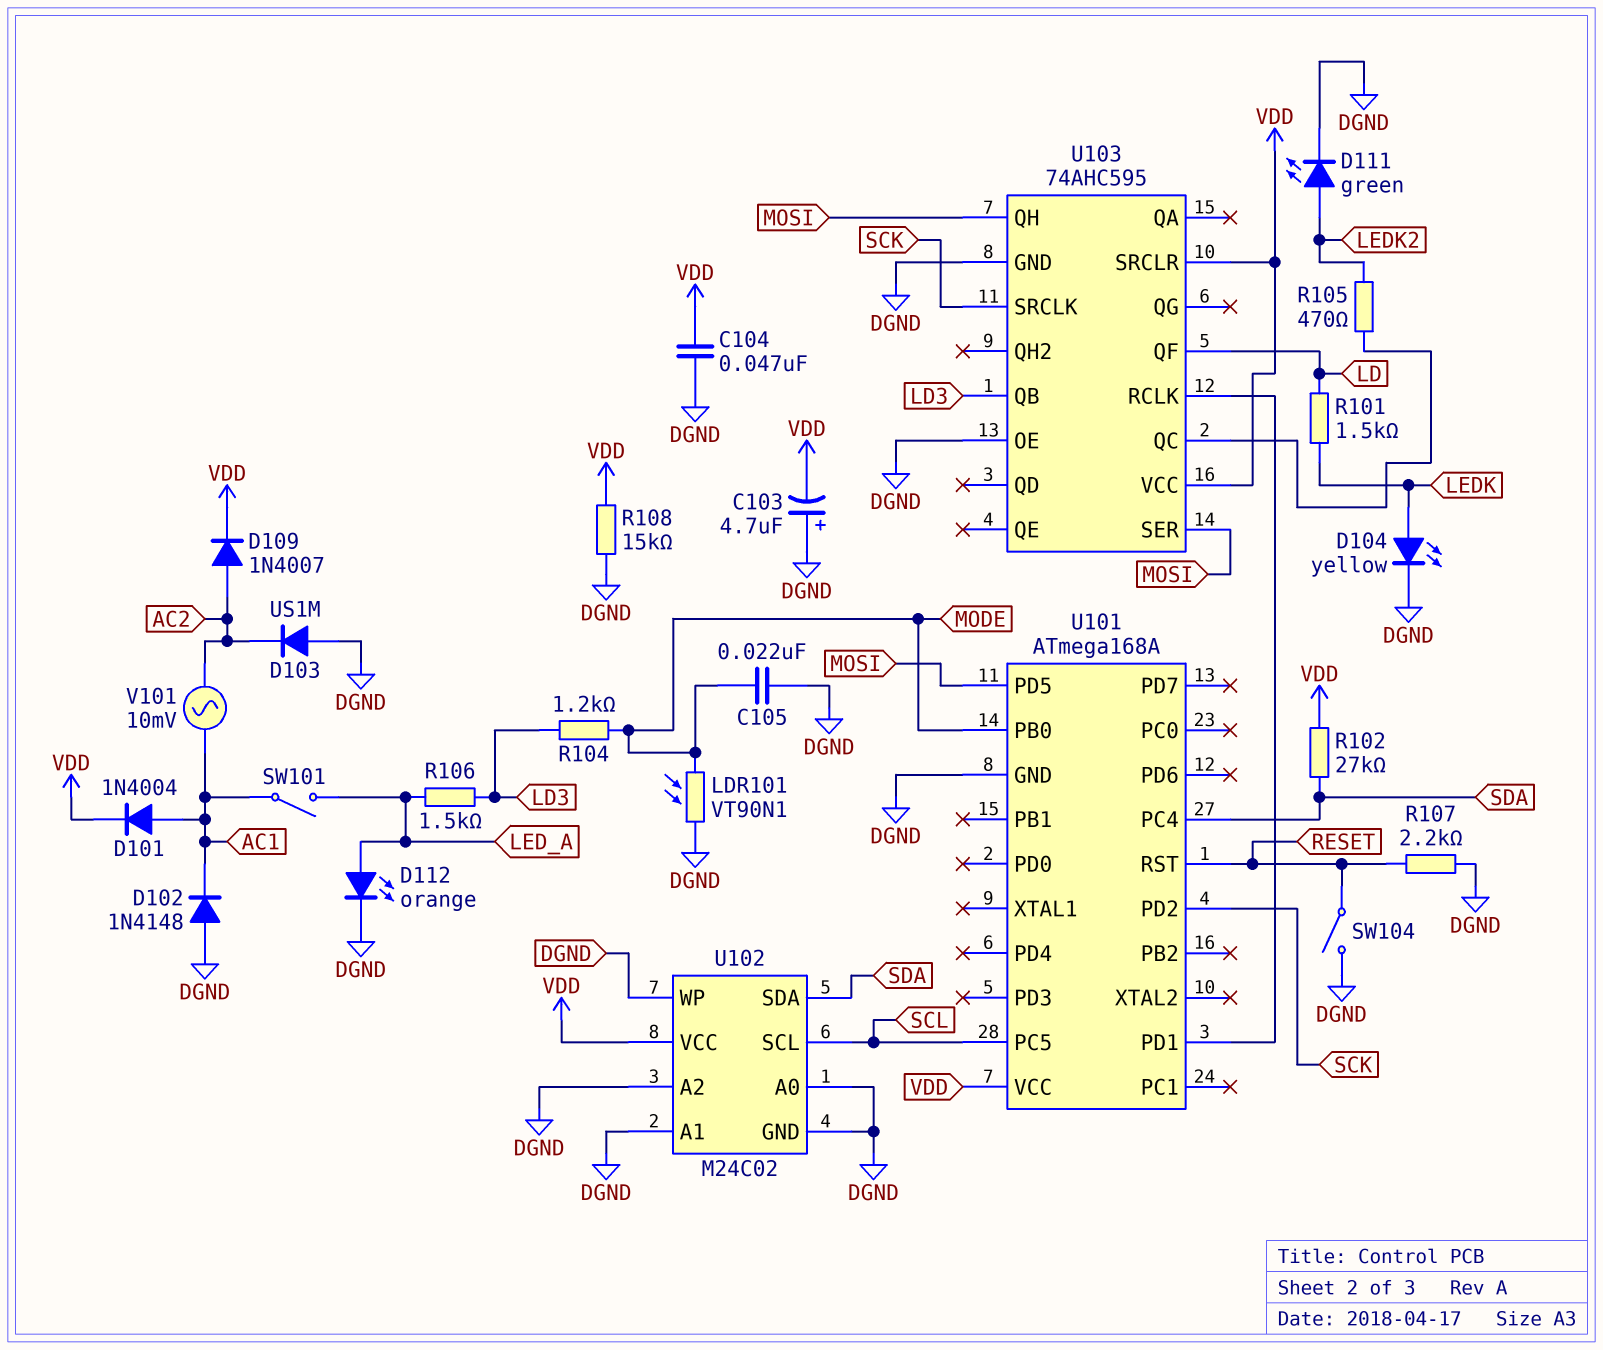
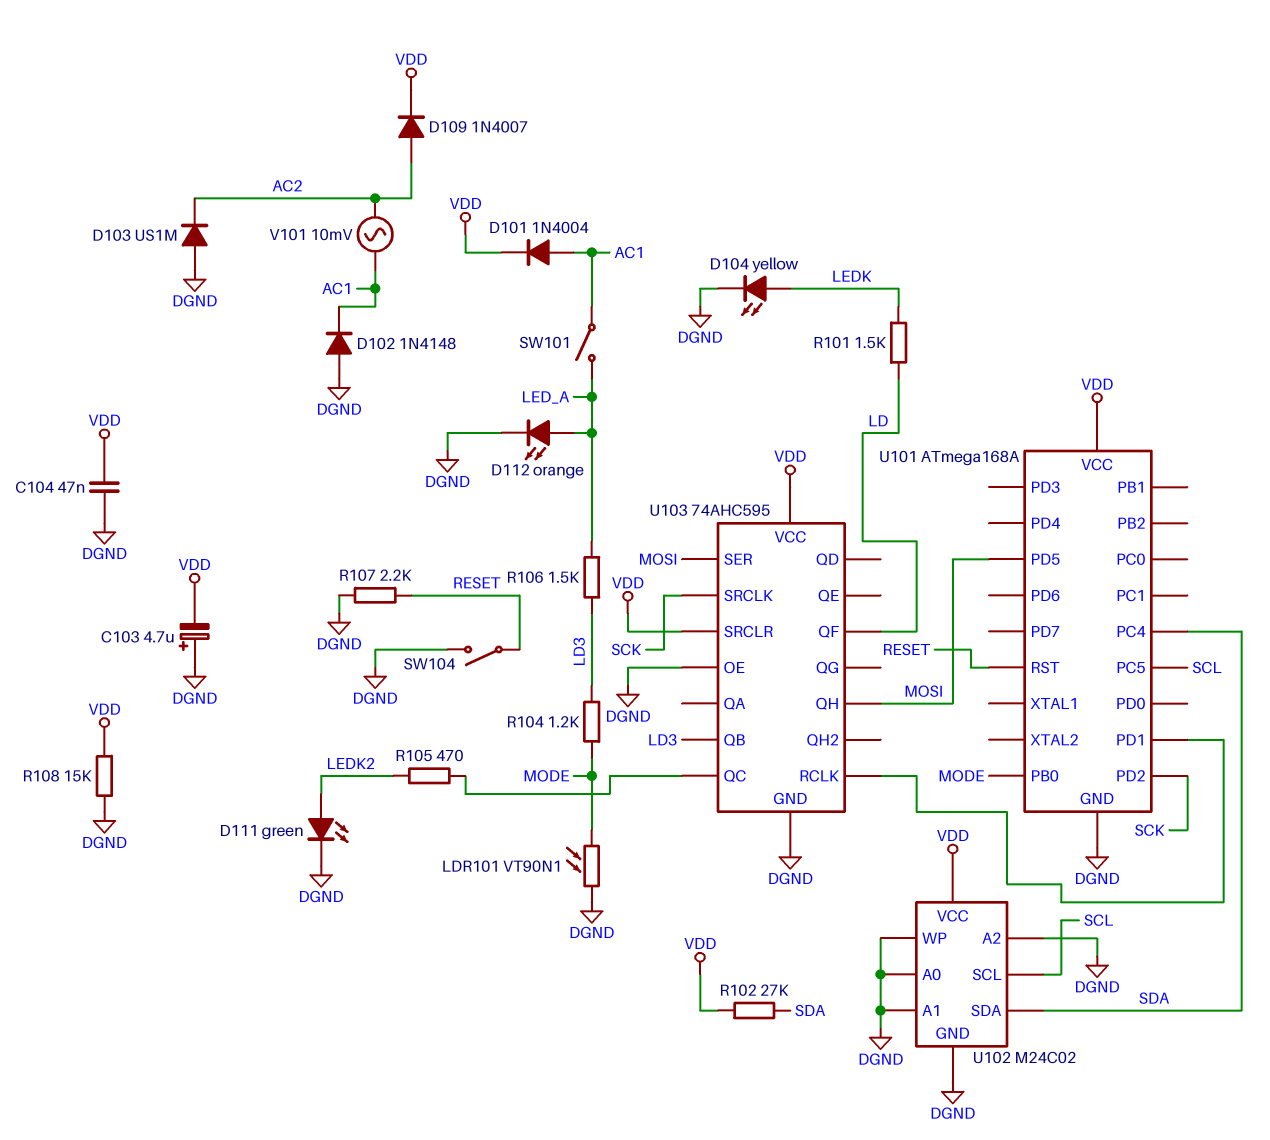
C105: 22nF (DGND, MODE) -> none

